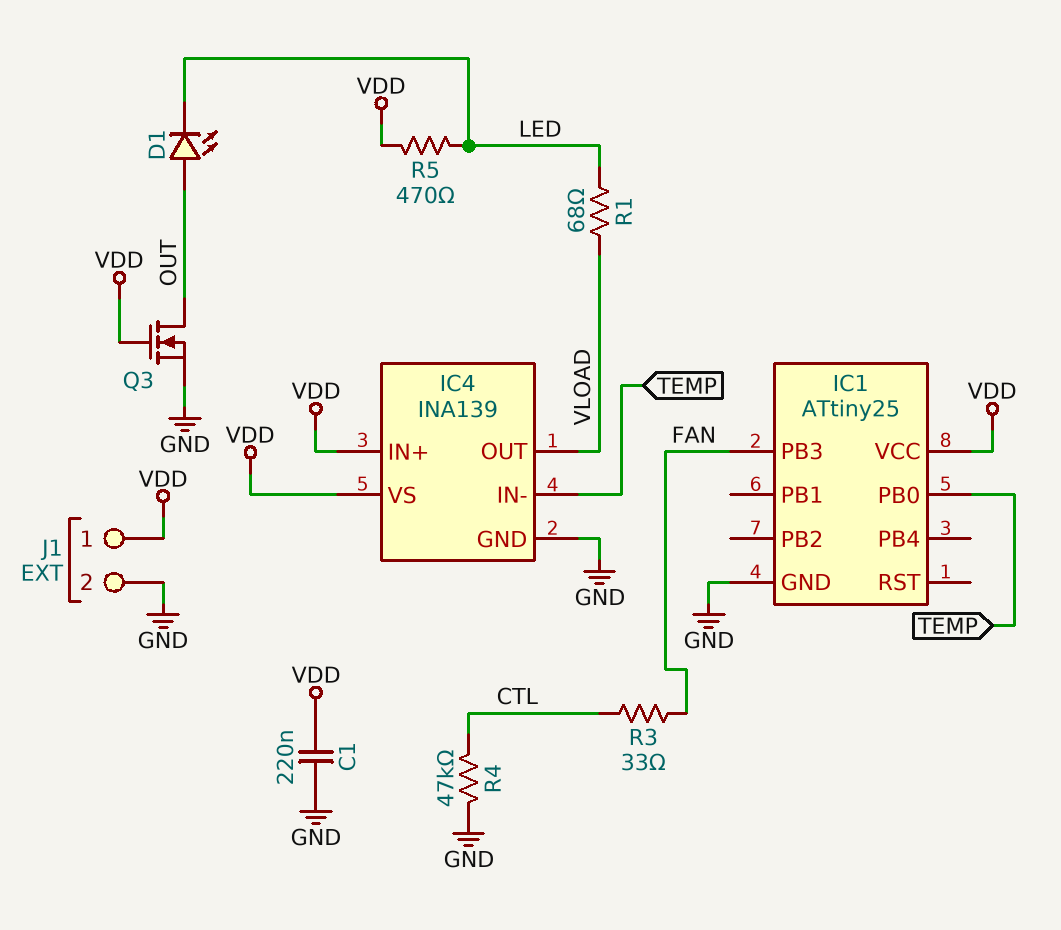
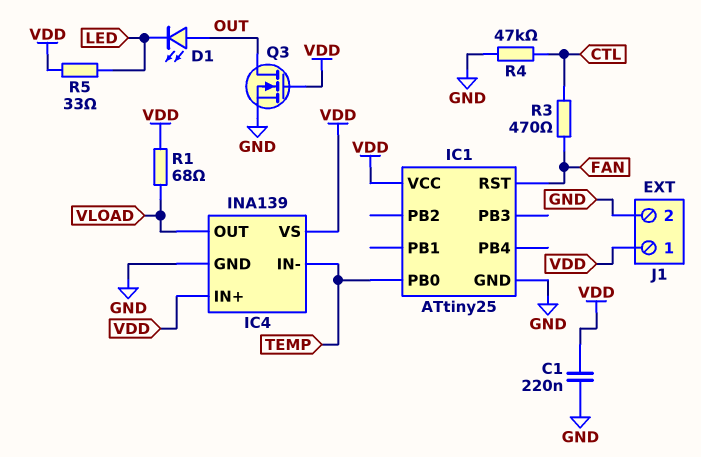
IC1 pin PB3: FAN -> none
IC1 pin RST: none -> FAN
R1: 68 (LED, VLOAD) -> 68 (VDD, VLOAD)
R3: 33 (CTL, FAN) -> 470 (CTL, FAN)
R5: 470 (LED, VDD) -> 33 (LED, VDD)

